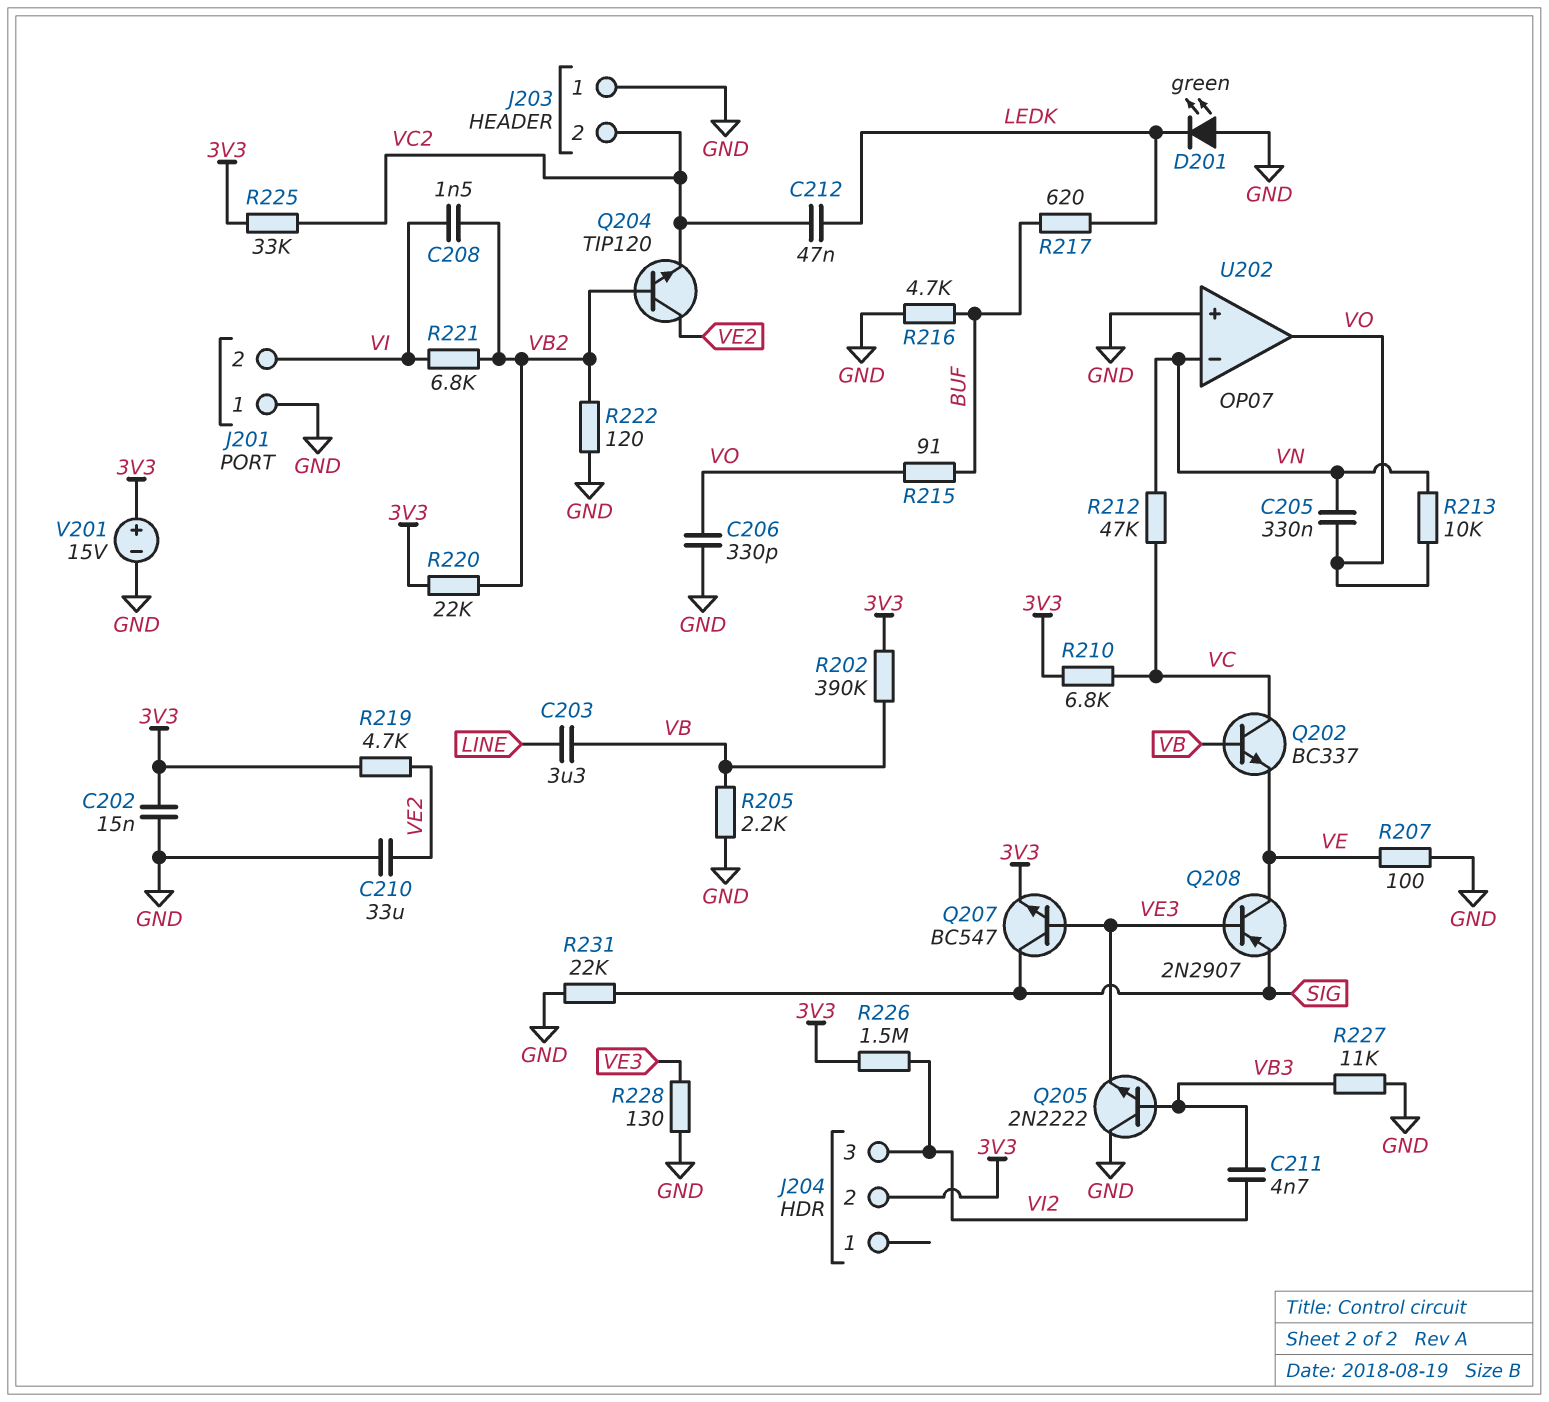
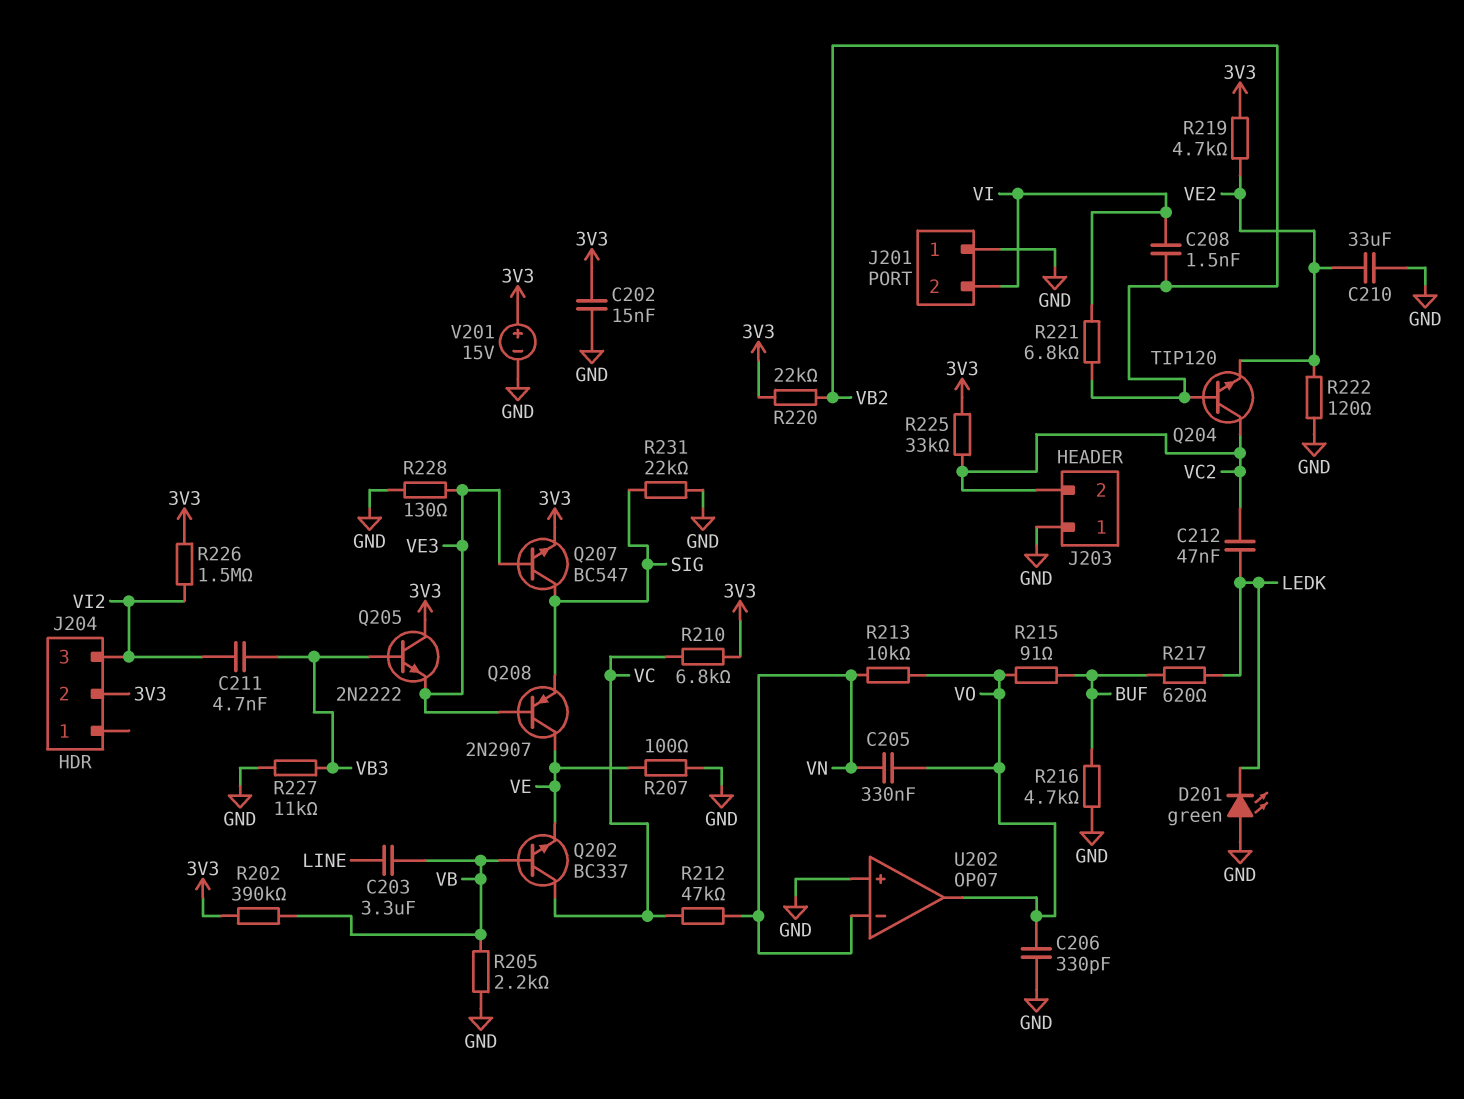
Q204: NPN TIP120 (B VB2, C VE2, E VC2) -> NPN TIP120 (B VB2, C VC2, E VE2)
Q205: NPN 2N2222 (B VB3, C GND, E VE3) -> NPN 2N2222 (B VB3, C 3V3, E VE3)
R222: 120 (GND, VB2) -> 120 (GND, VE2)

